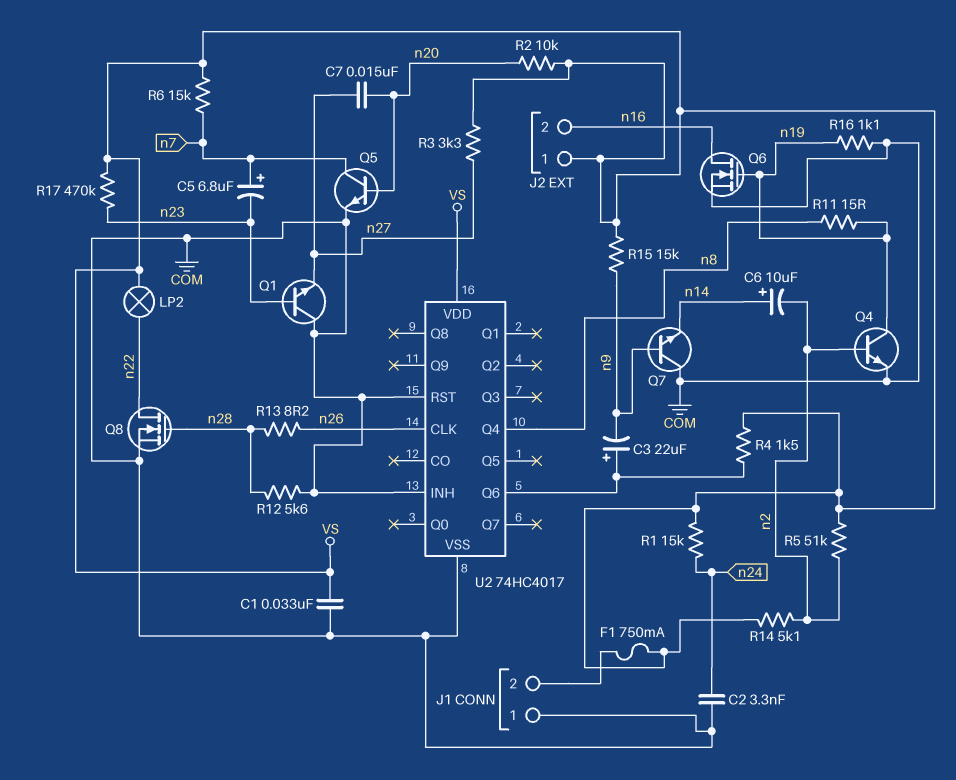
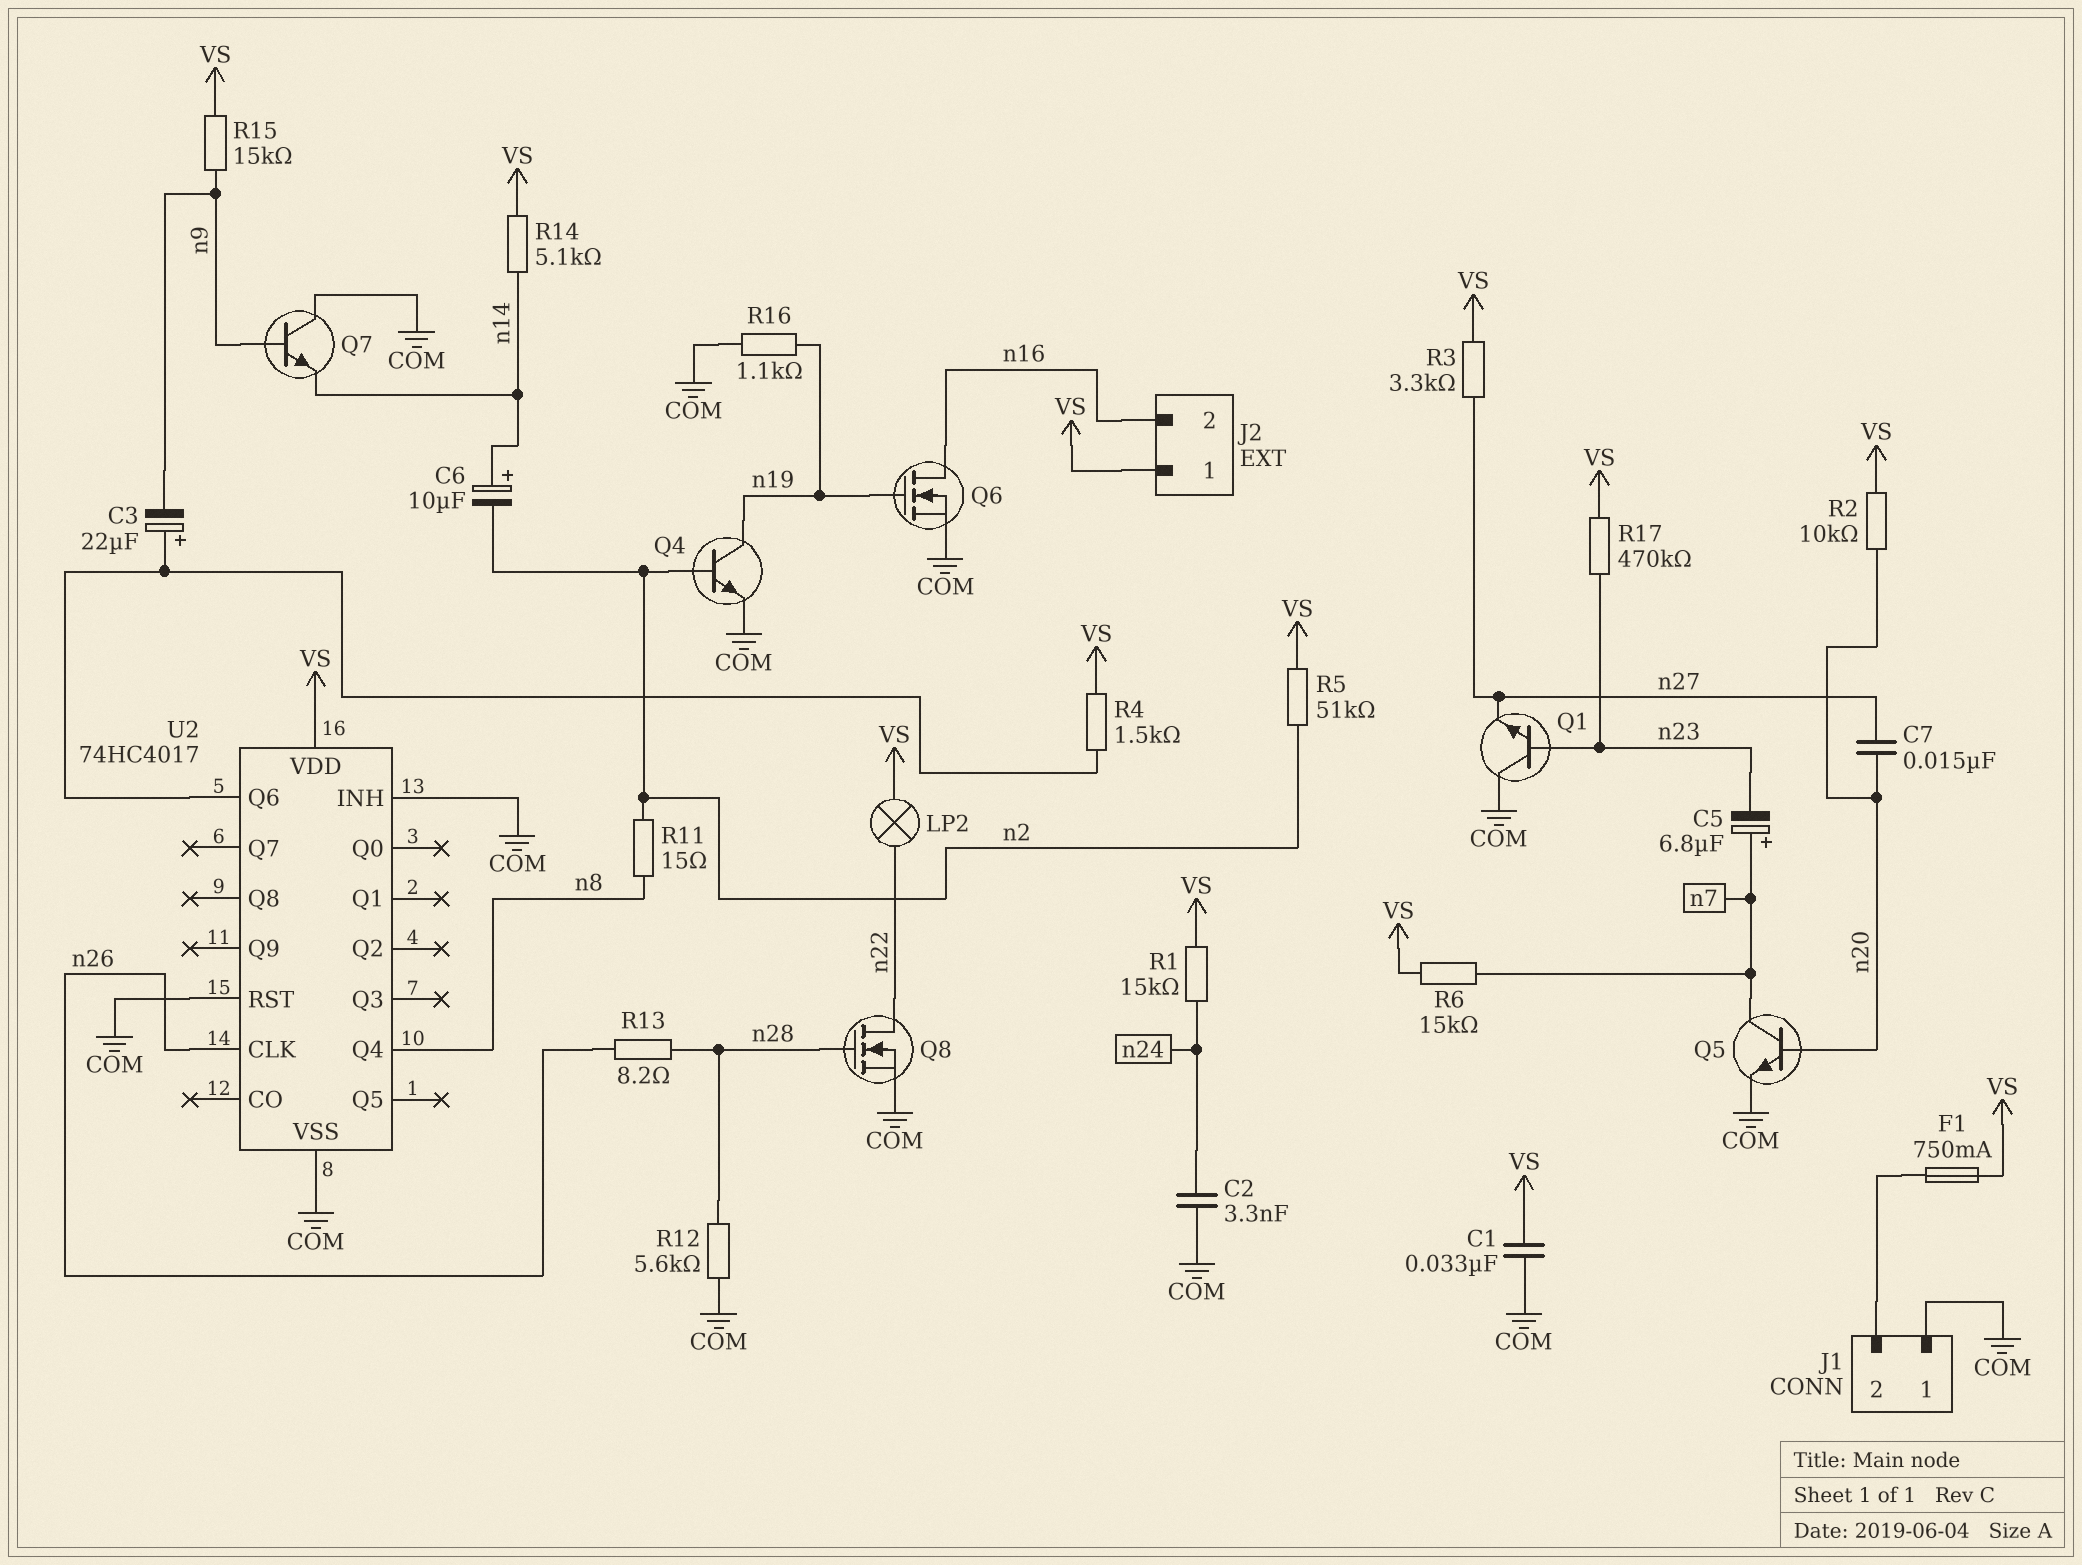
R11: 15 (n8, n19) -> 15 (n2, n8)
R14: 5.1k (VS, n2) -> 5.1k (VS, n14)

